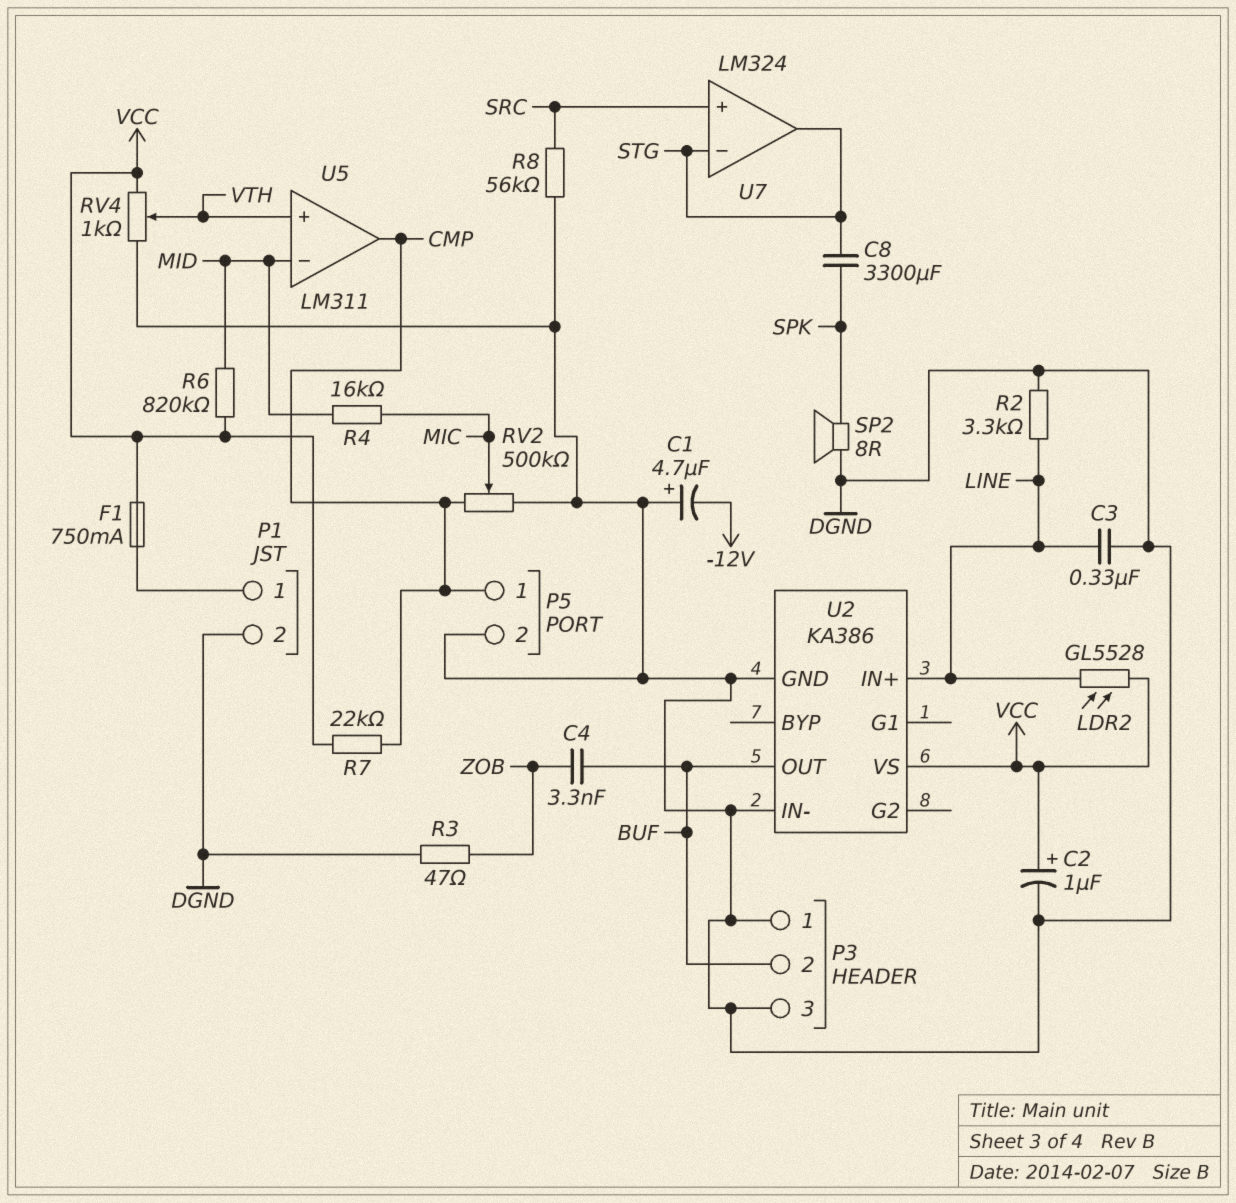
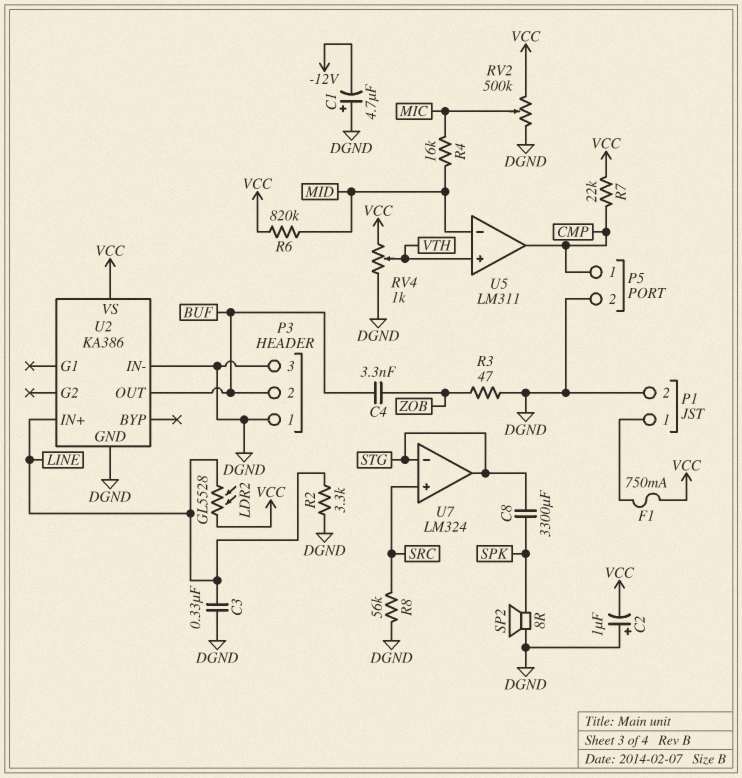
C2: 1uF (plus VCC, minus DGND) -> 1uF (plus DGND, minus VCC)
RV2: 500k (CMP, DGND, wiper MIC) -> 500k (DGND, VCC, wiper MIC)

